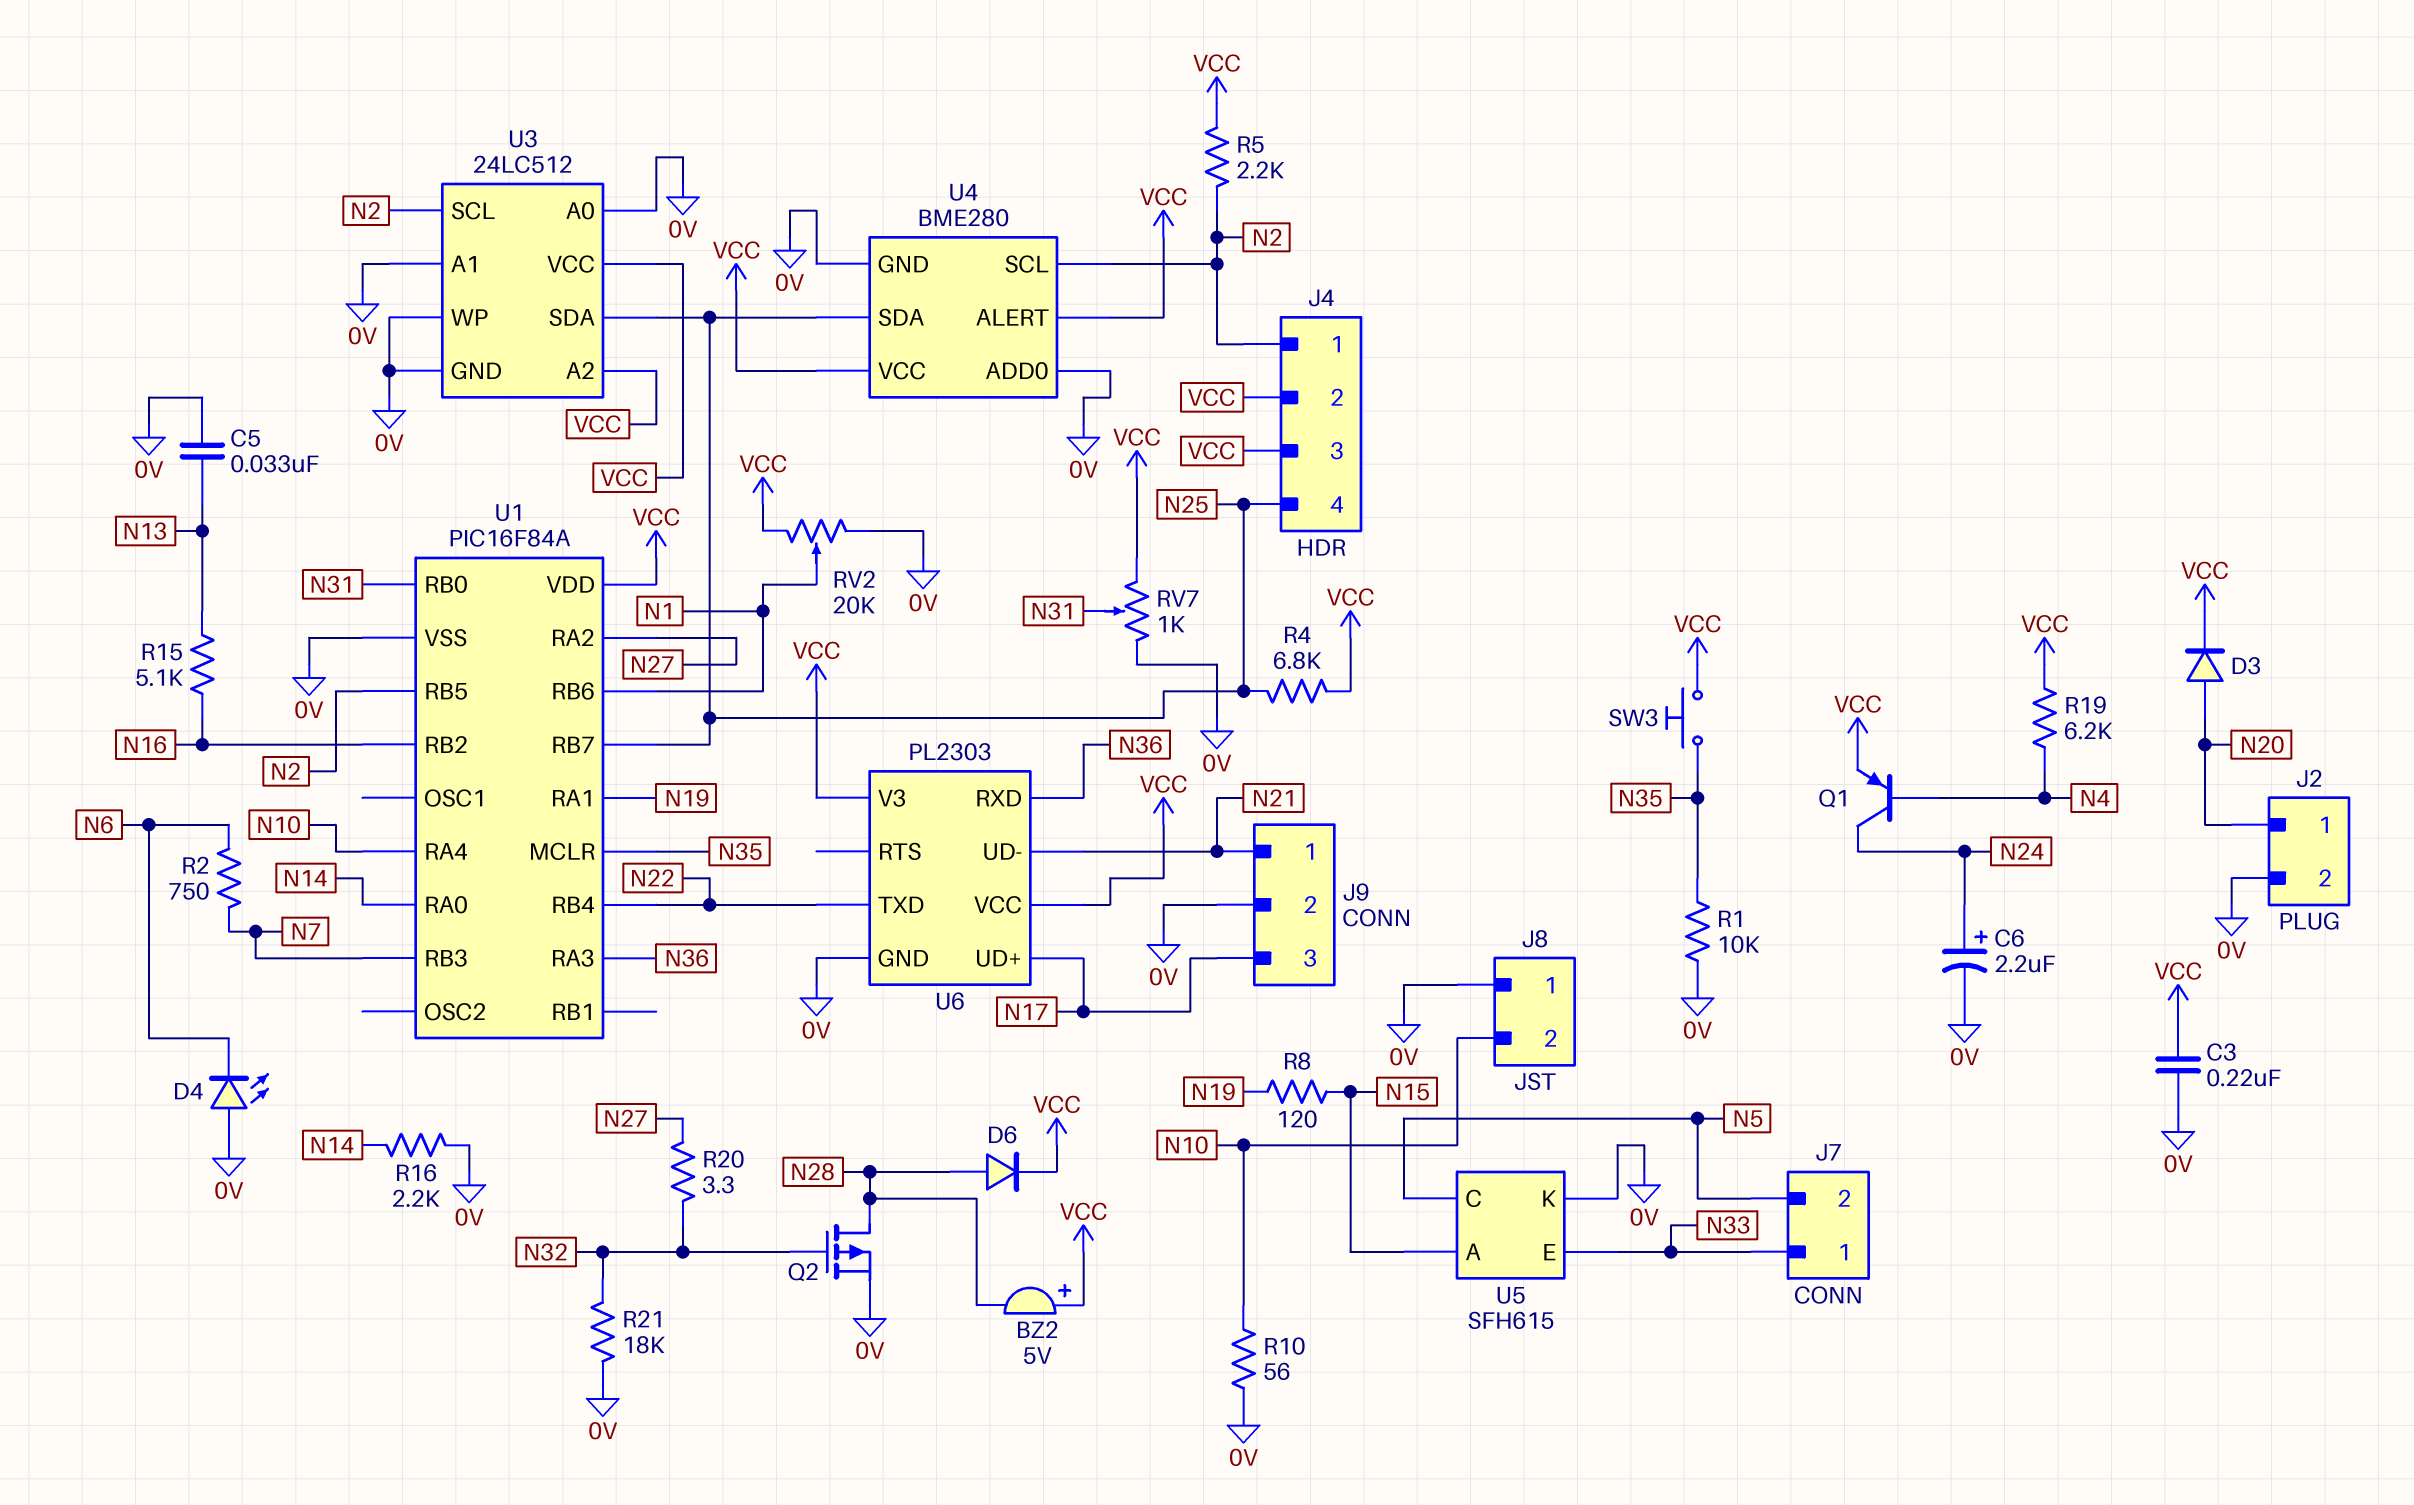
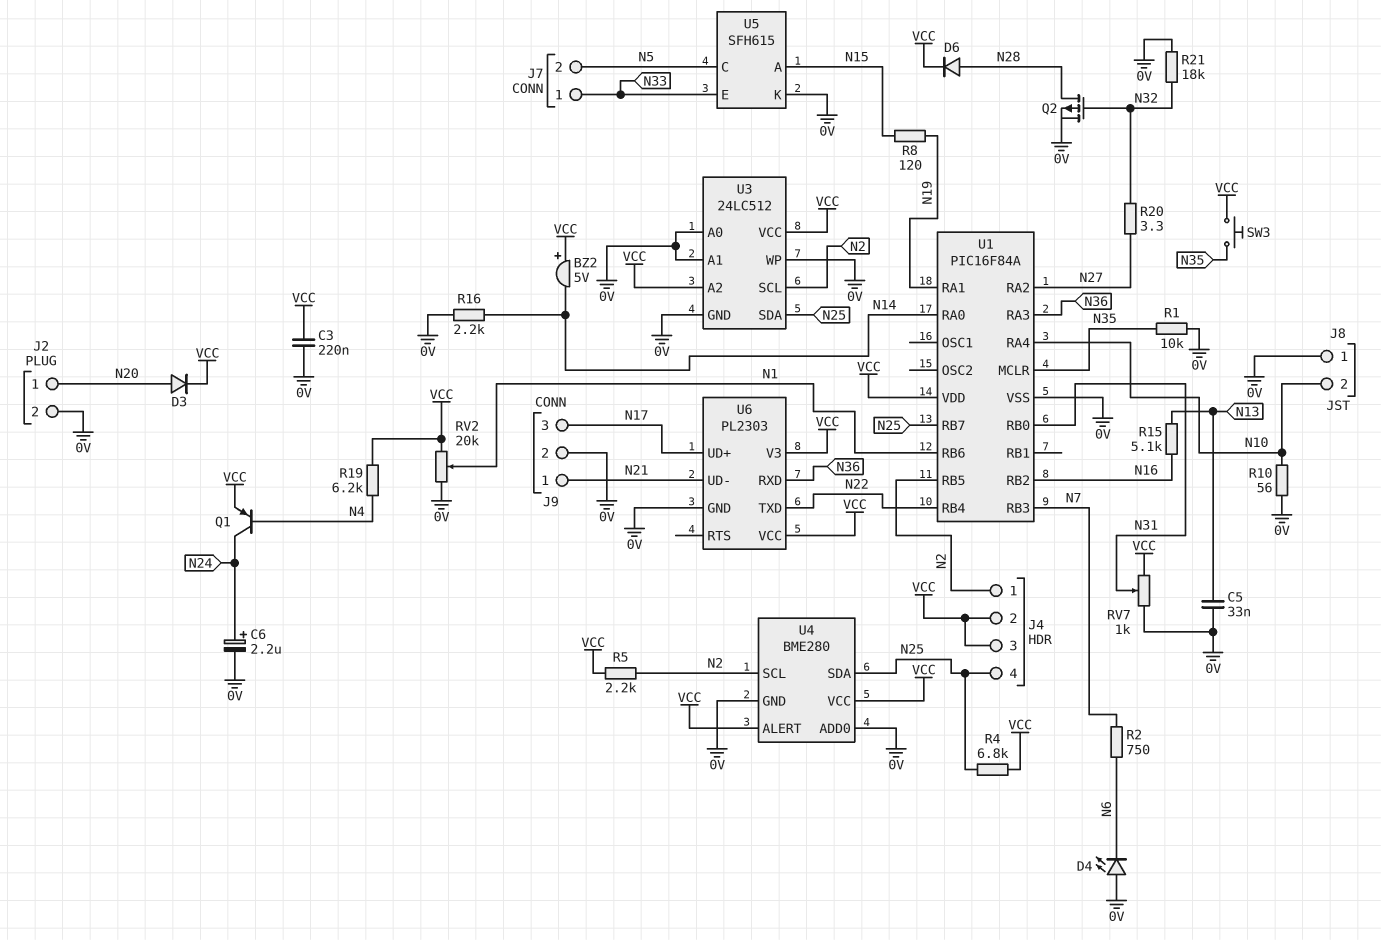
BZ2: buzzer 5V (plus VCC, minus N28) -> buzzer 5V (plus VCC, minus N14)

